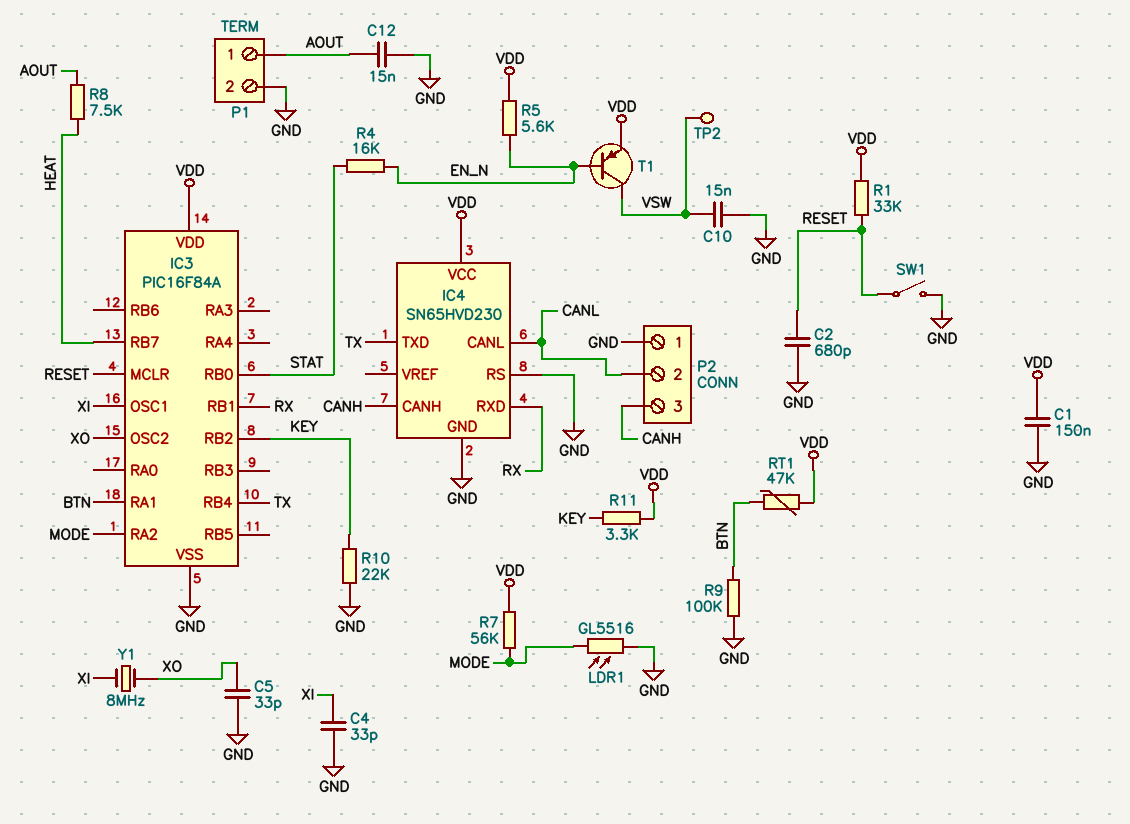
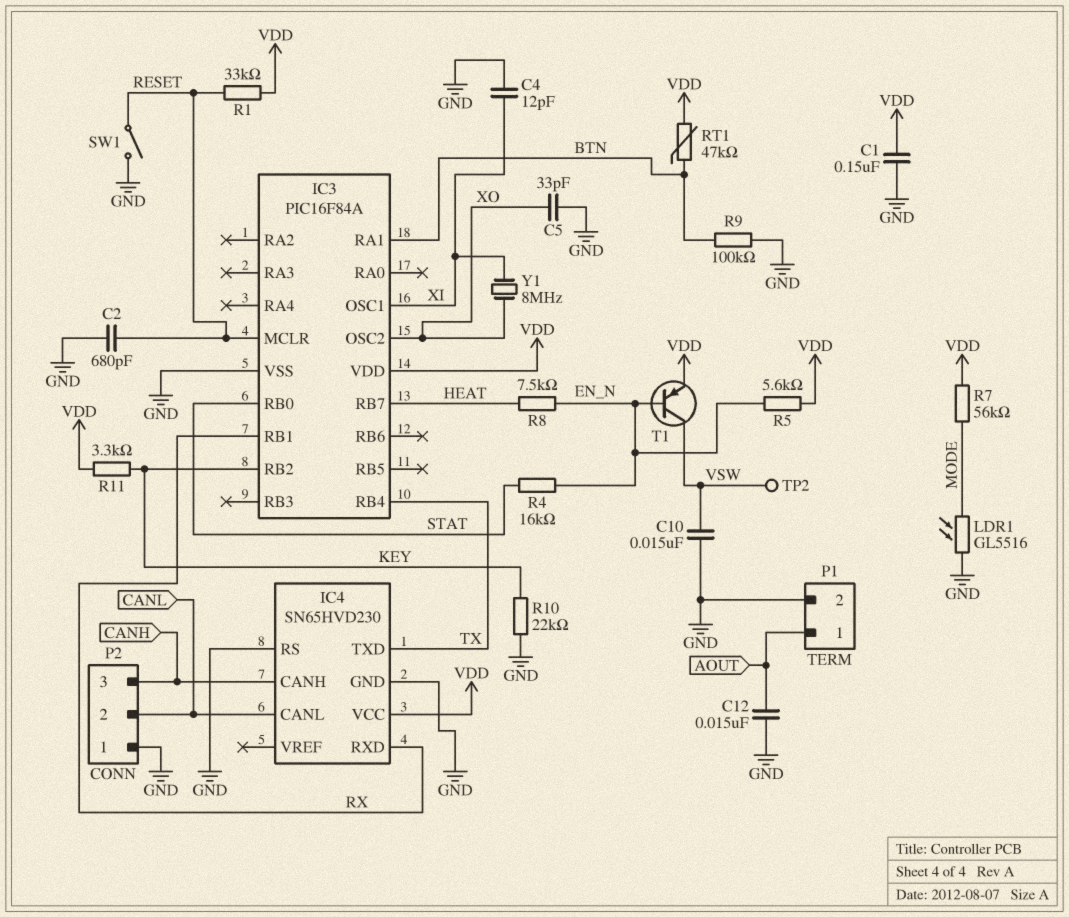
C4: 33pF (GND, XI) -> 12pF (GND, XI)
IC3 pin RA2: MODE -> none
R8: 7.5k (AOUT, HEAT) -> 7.5k (EN_N, HEAT)

